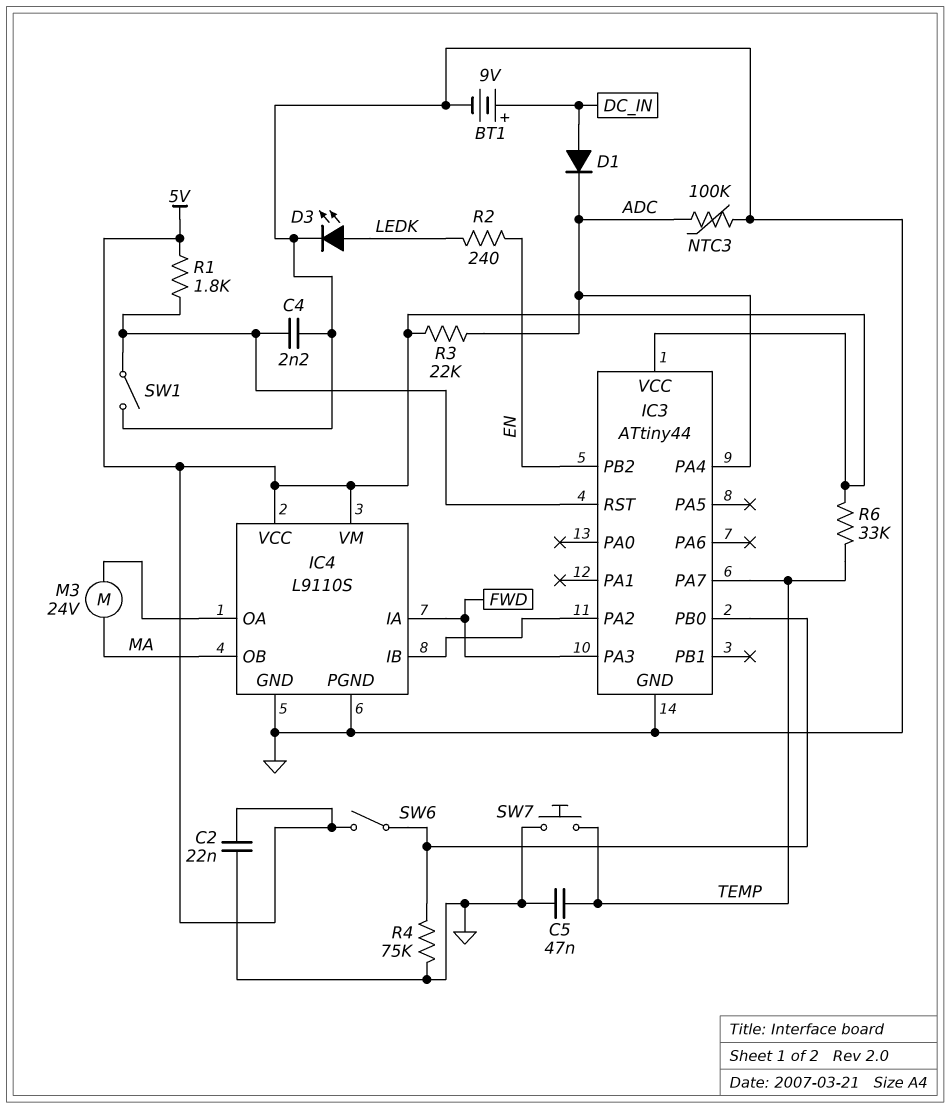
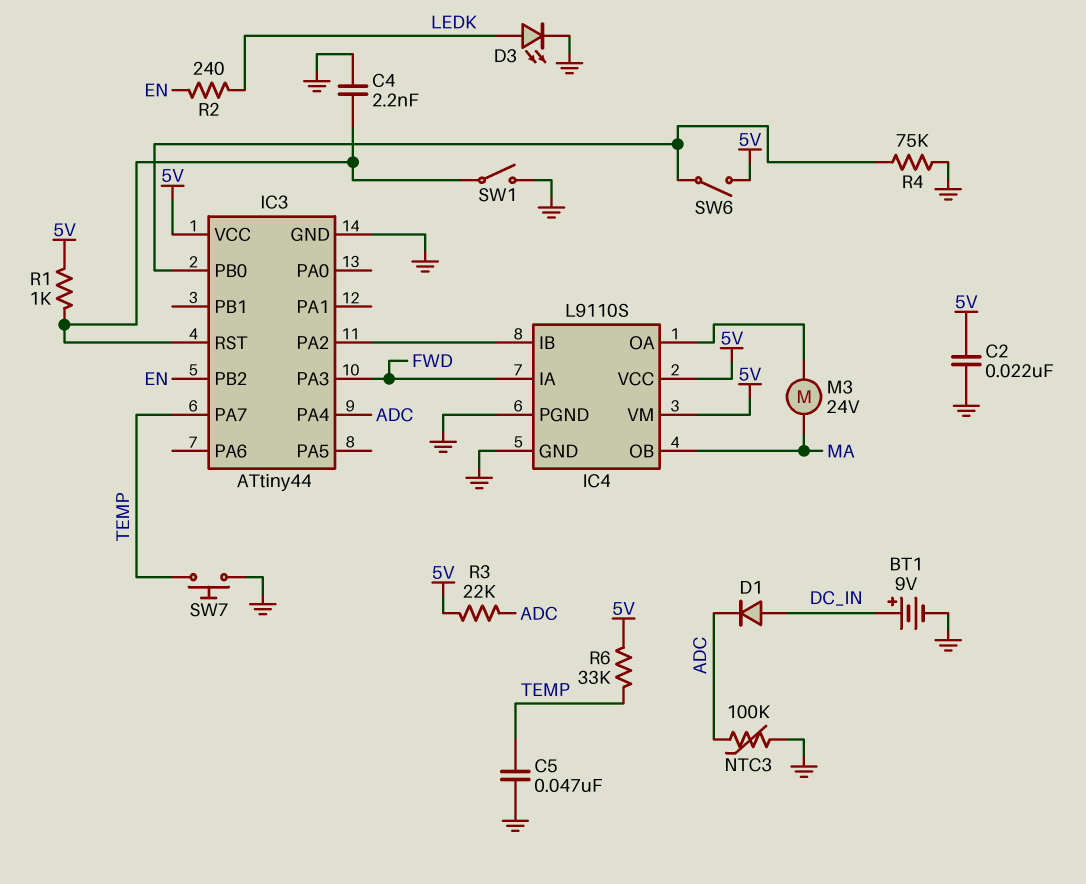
R1: 1.8k (5V, IC3/RST) -> 1k (5V, IC3/RST)

